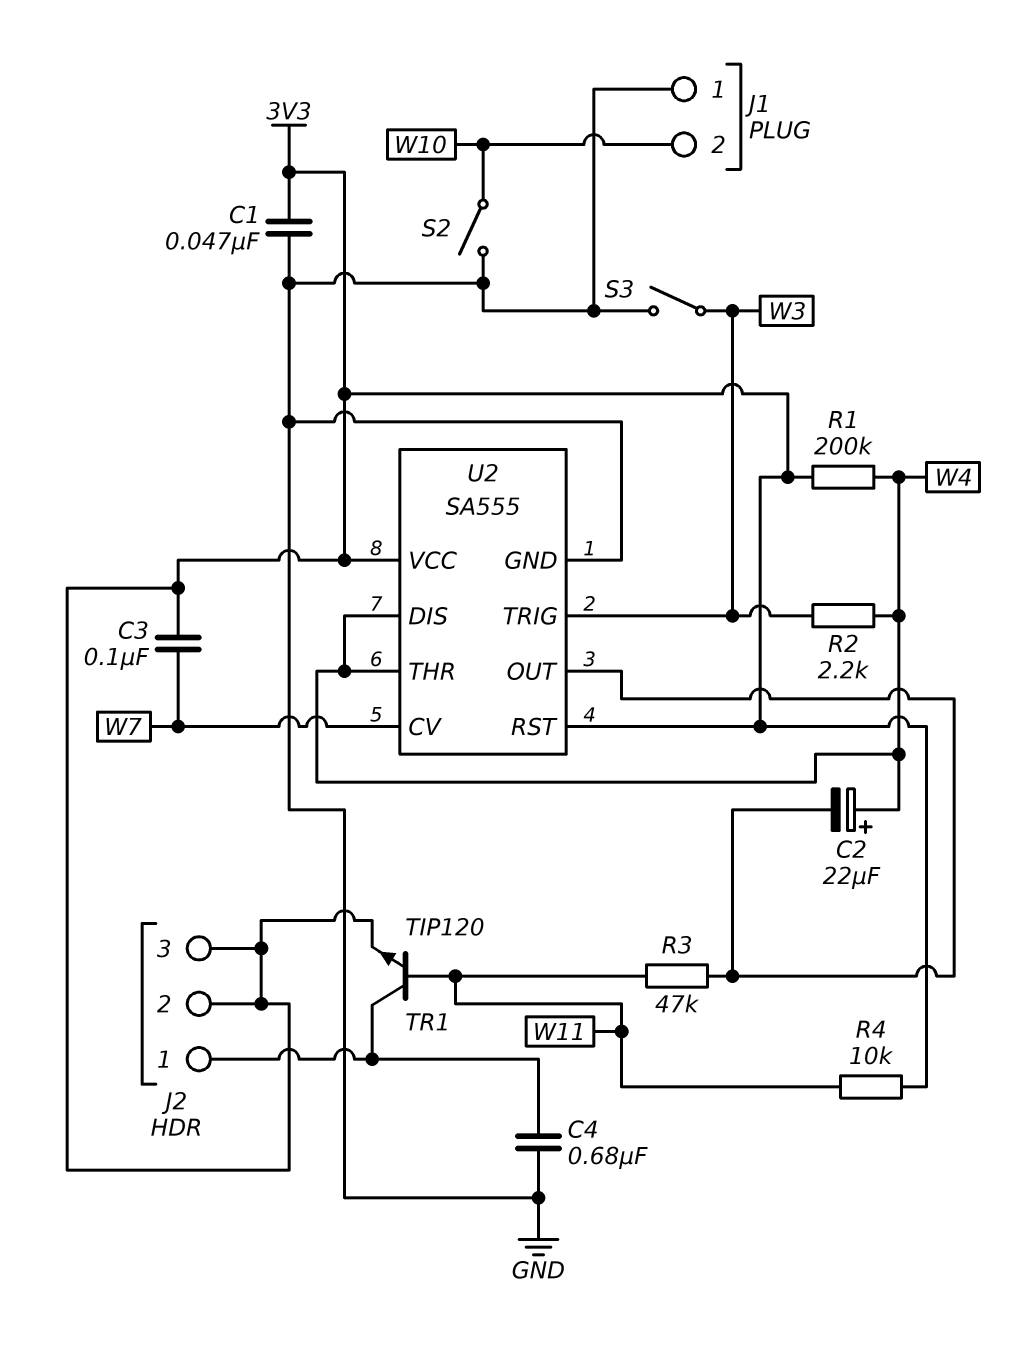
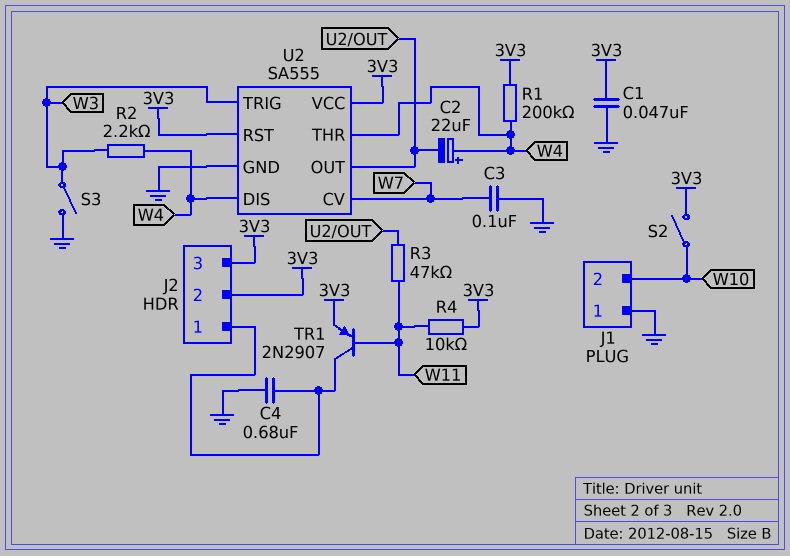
C3: 100nF (3V3, W7) -> 100nF (GND, W7)
S2: switch (GND, W10) -> switch (3V3, W10)
TR1: NPN TIP120 (B W11, C J2/1, E 3V3) -> PNP 2N2907 (B W11, C J2/1, E 3V3)

